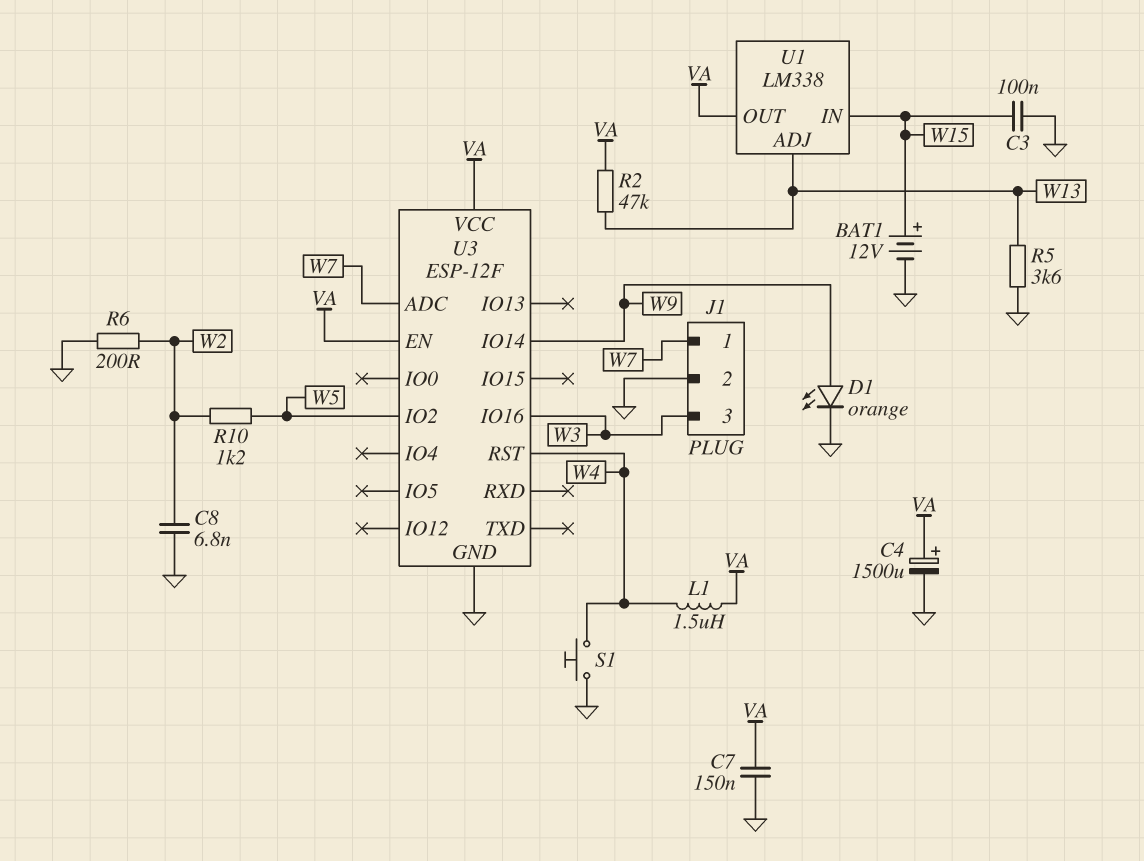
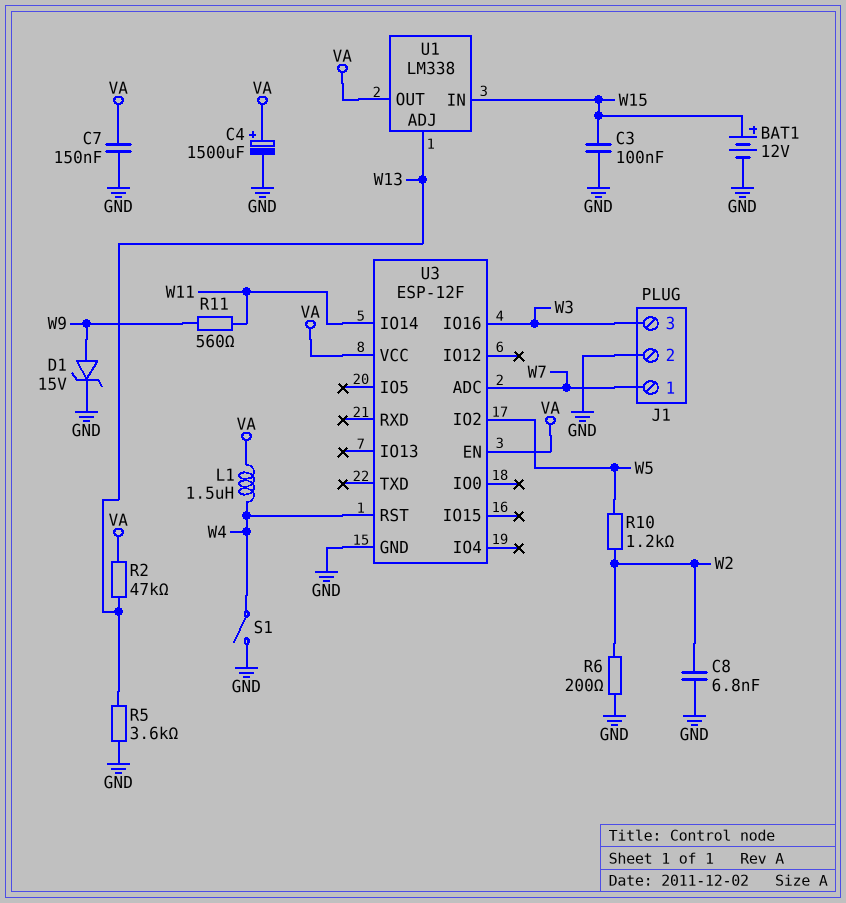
D1: LED orange (A W9, K GND) -> zener 15V (A W9, K GND)
R11: none -> 560 (W9, W11)
S1: button (GND, W4) -> switch (GND, W4)
U3 pin IO14: W9 -> W11

